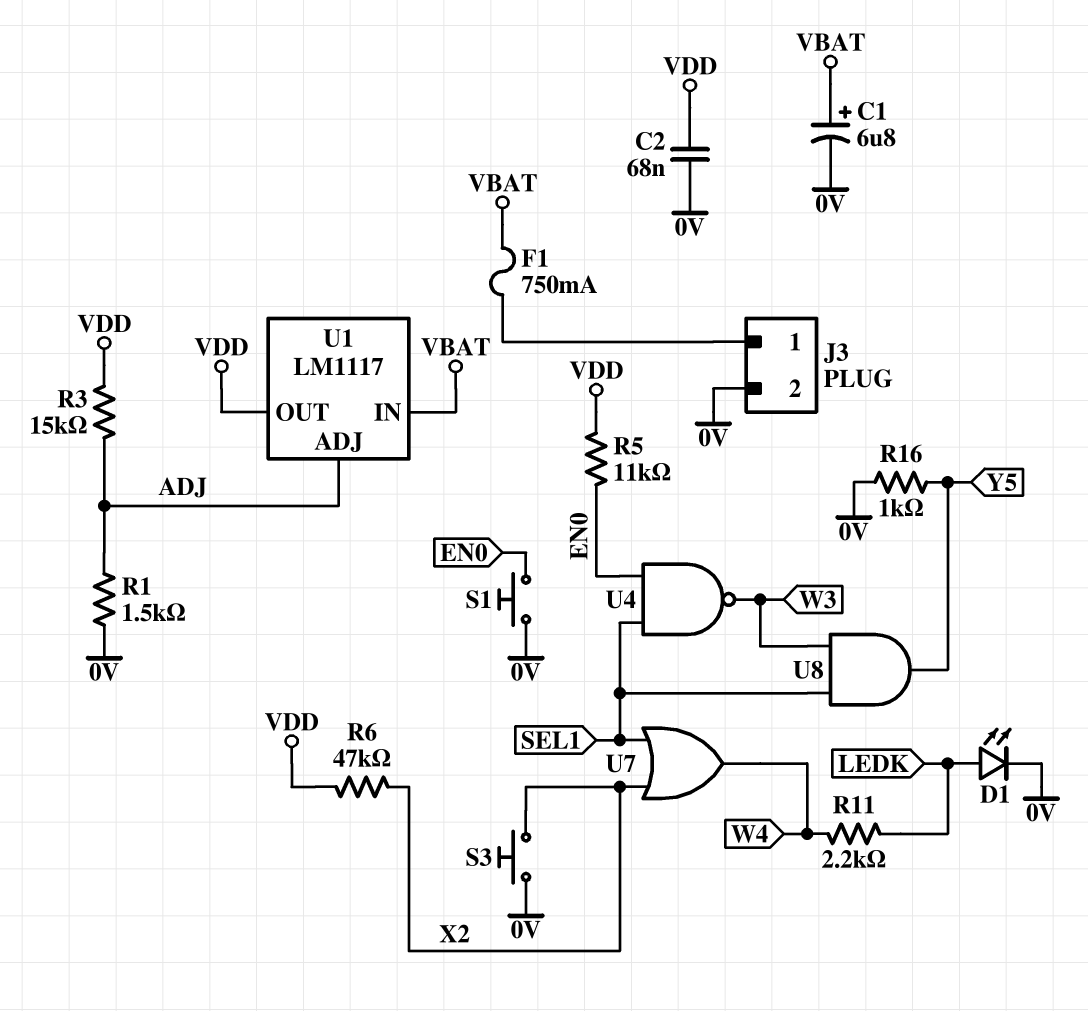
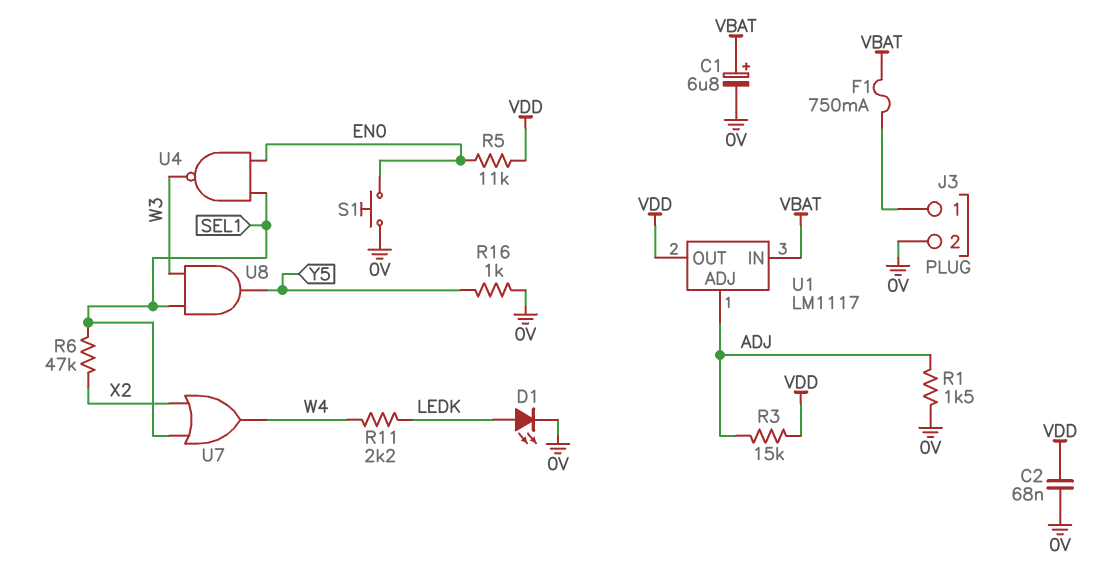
R6: 47k (VDD, X2) -> 47k (SEL1, X2)
S3: button (0V, X2) -> none

